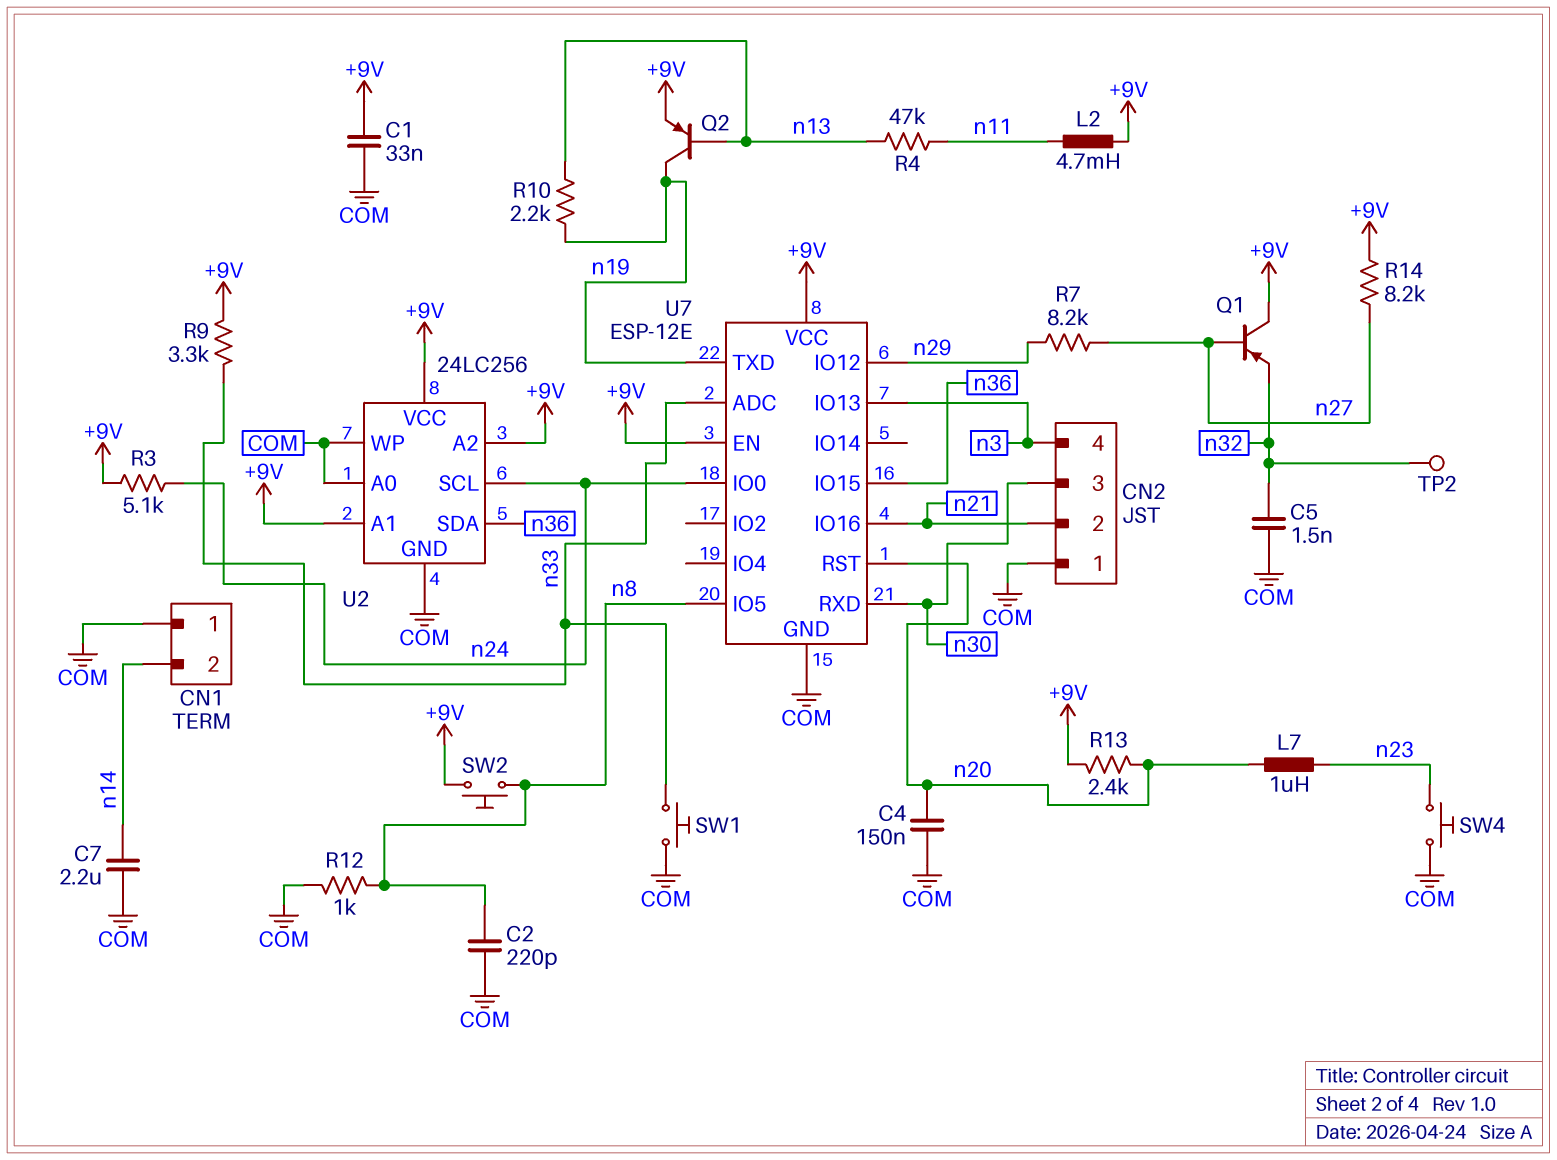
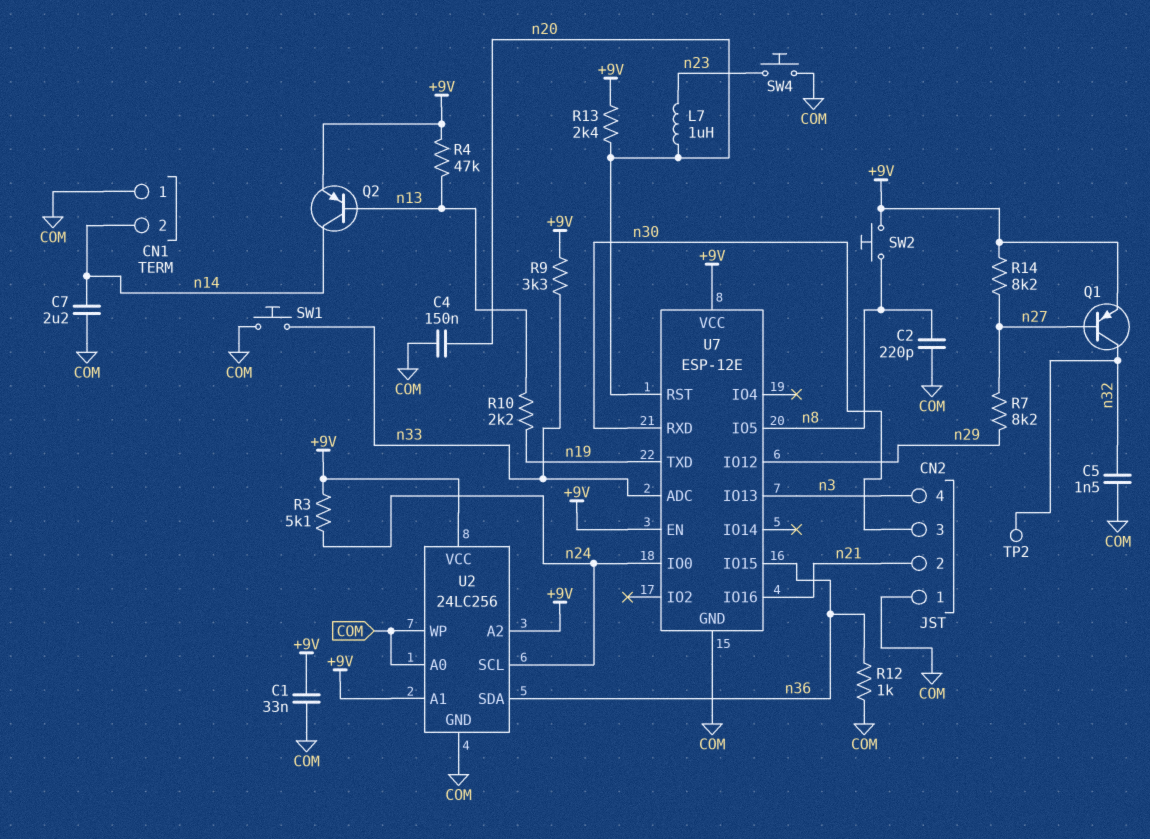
L2: 4.7mH (+9V, n11) -> none
Q1: PNP (B n27, C +9V, E n32) -> PNP (B n27, C n32, E +9V)
Q2: PNP (B n13, C n19, E +9V) -> PNP (B n13, C n14, E +9V)
R4: 47k (n11, n13) -> 47k (+9V, n13)
R12: 1k (COM, n8) -> 1k (COM, n36)

